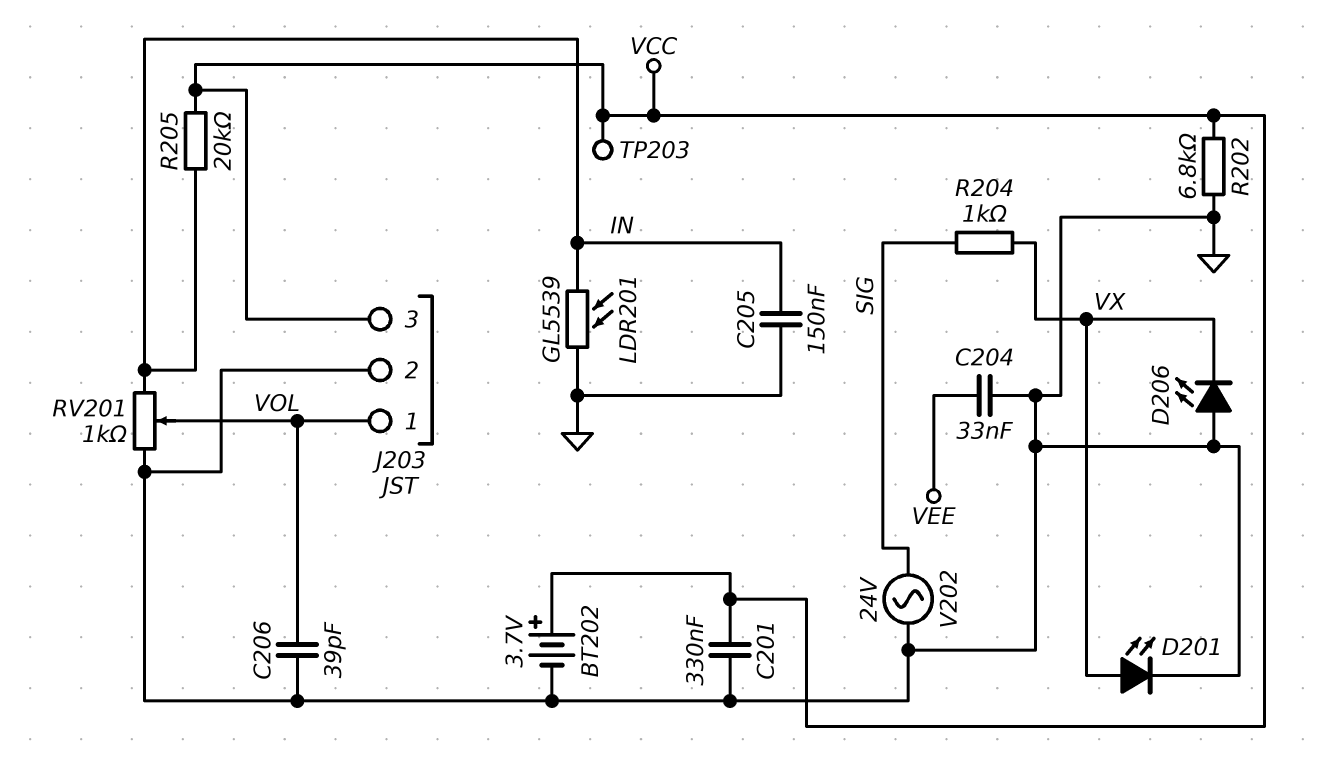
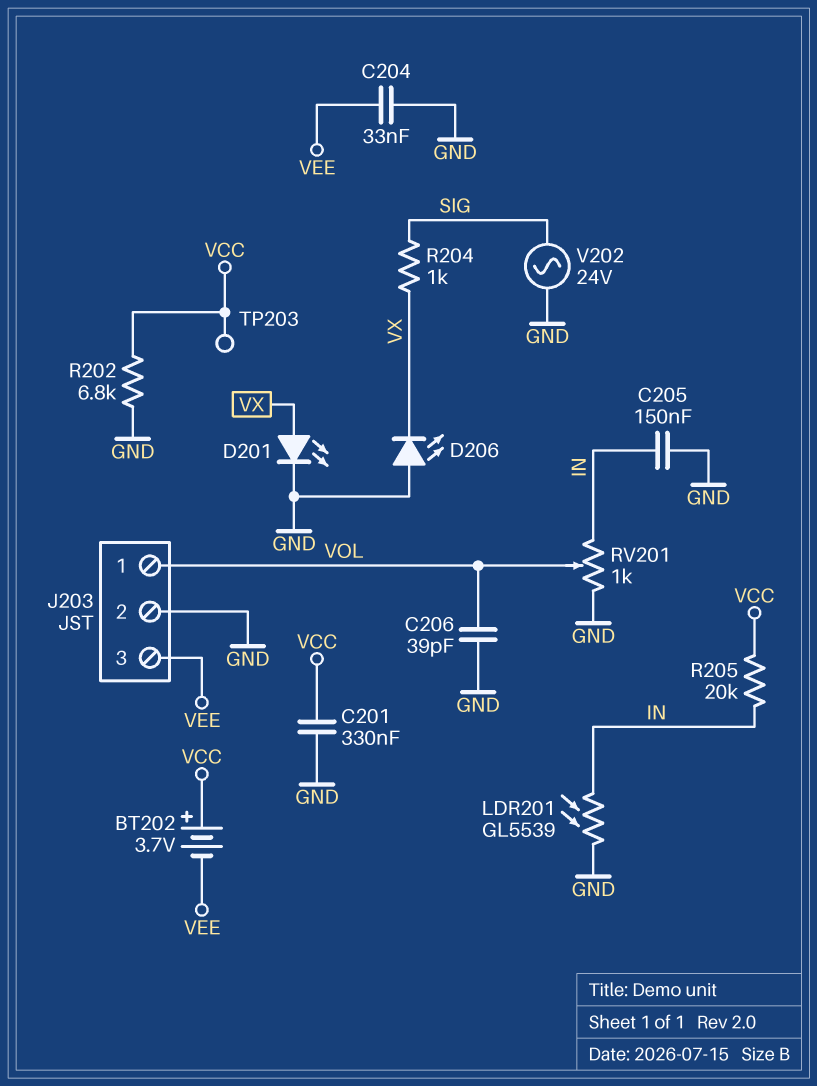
BT202: 3.7V (plus VCC, minus GND) -> 3.7V (plus VCC, minus VEE)
J203 pin 3: VCC -> VEE

